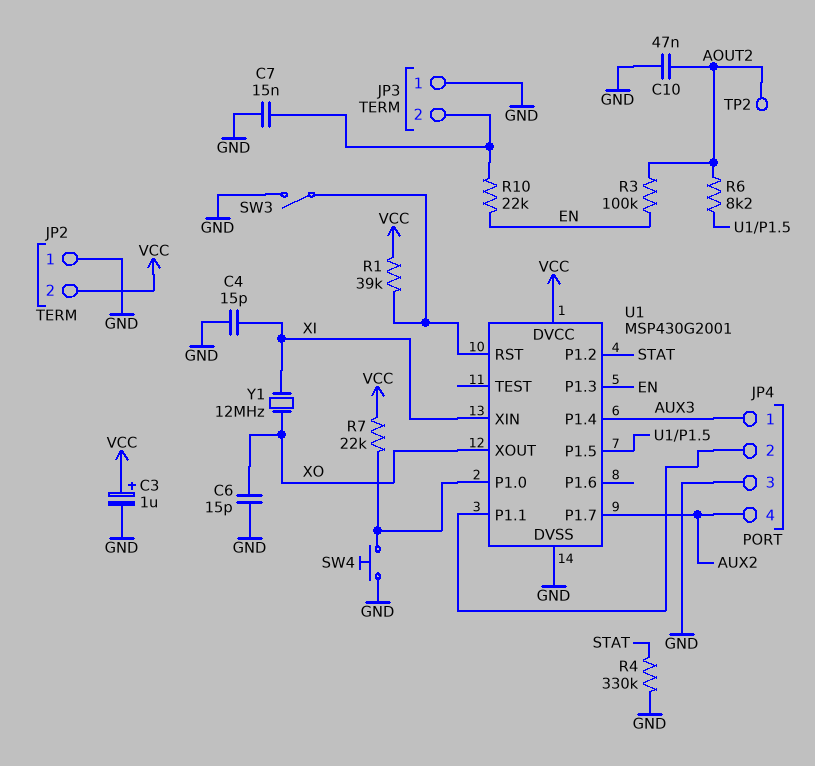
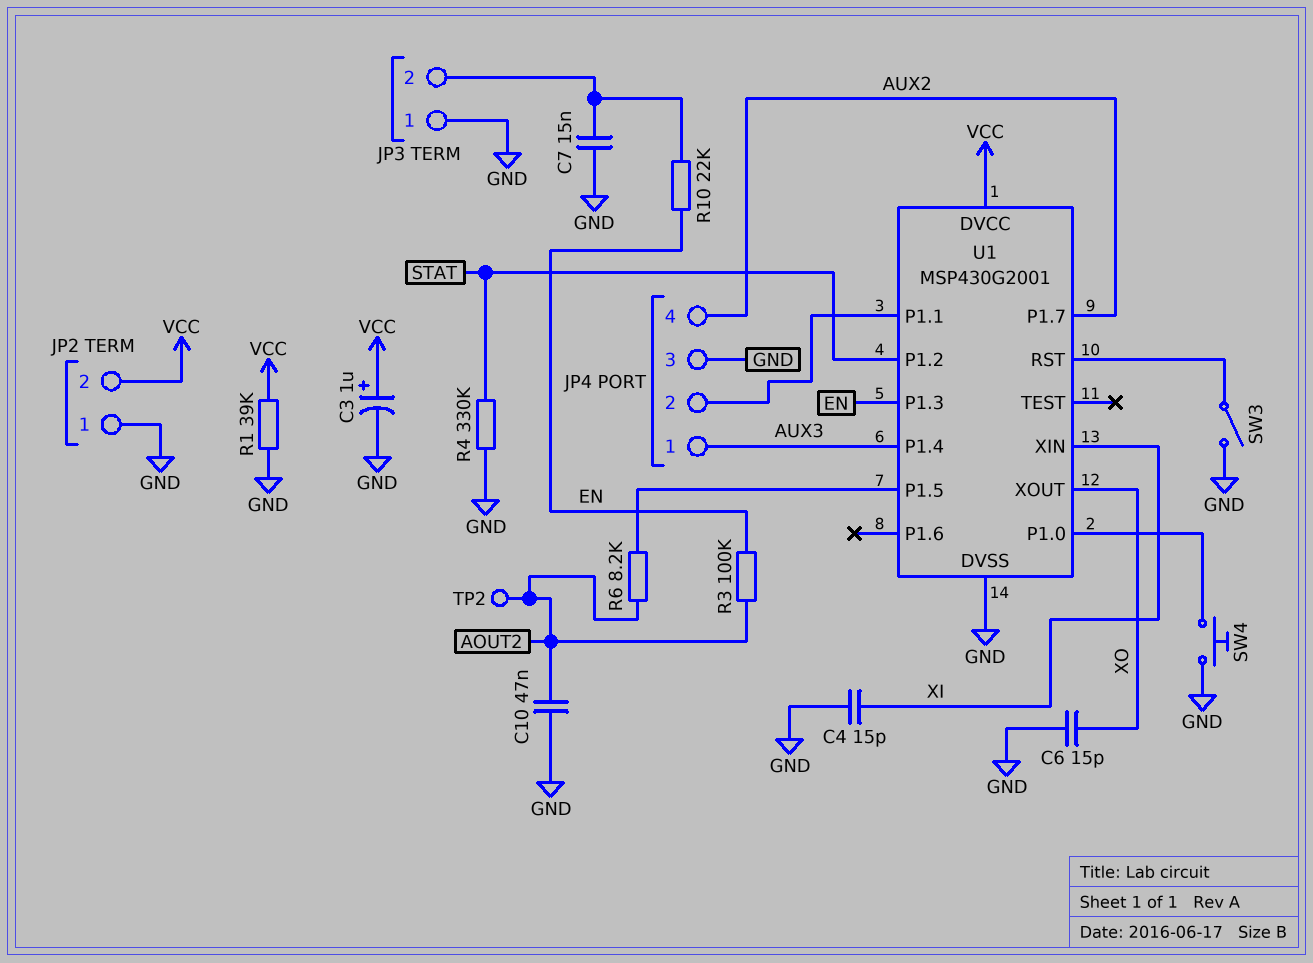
R1: 39k (U1/RST, VCC) -> 39k (GND, VCC)
R7: 22k (U1/P1.0, VCC) -> none
Y1: 12MHz (XI, XO) -> none

